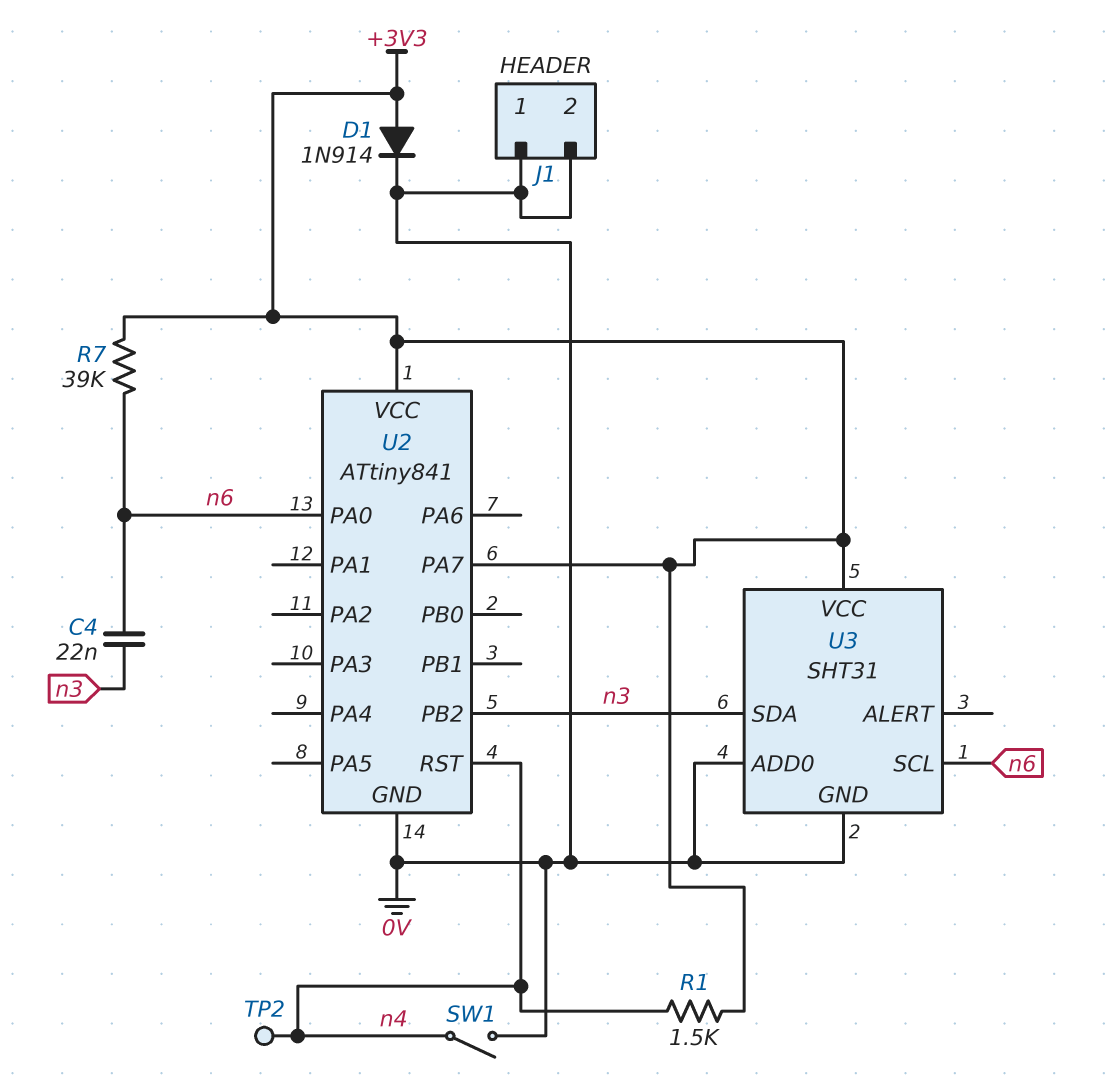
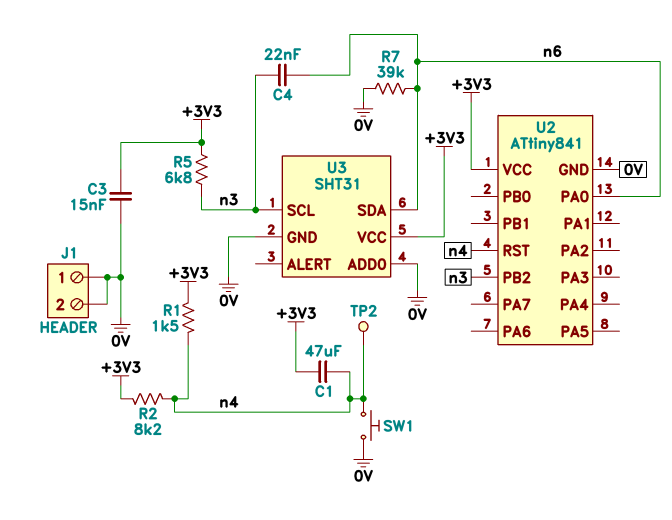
C1: none -> 47uF (+3V3, n4)
C3: none -> 15nF (+3V3, 0V)
D1: diode 1N914 (A +3V3, K 0V) -> none
R2: none -> 8.2k (+3V3, n4)
R5: none -> 6.8k (+3V3, n3)
R7: 39k (+3V3, n6) -> 39k (0V, n6)
SW1: switch (0V, n4) -> button (0V, n4)
U2 pin PA7: +3V3 -> none
U3 pin SCL: n6 -> n3
U3 pin SDA: n3 -> n6

